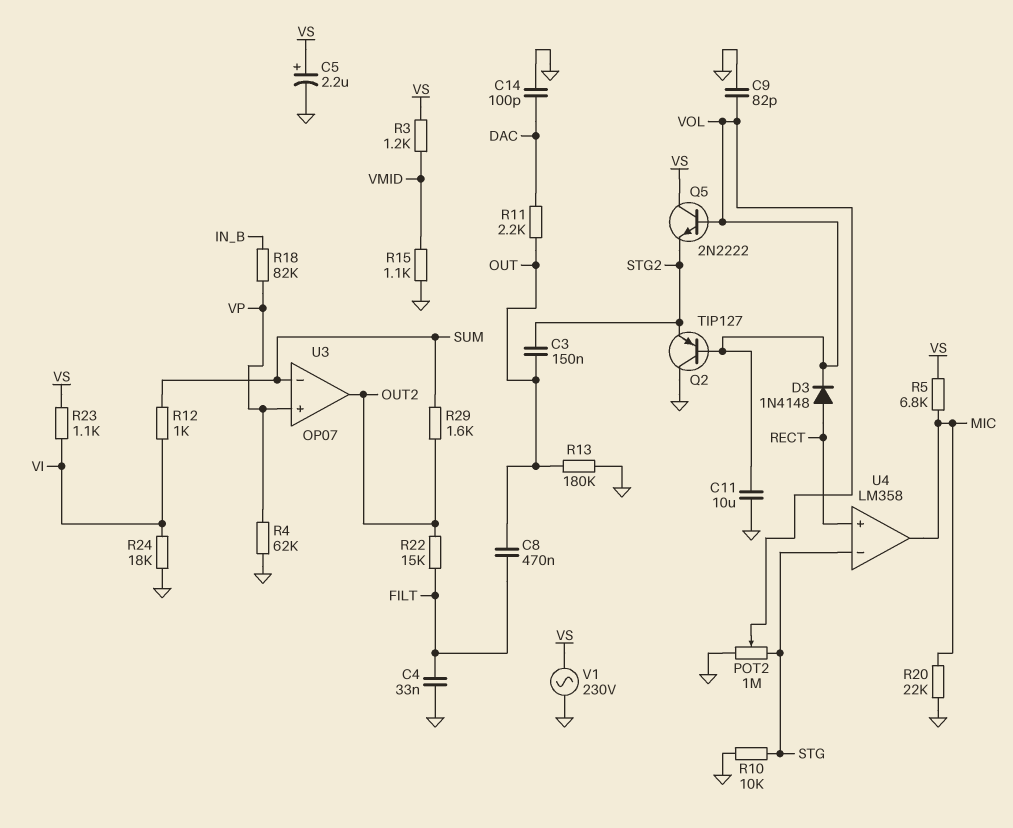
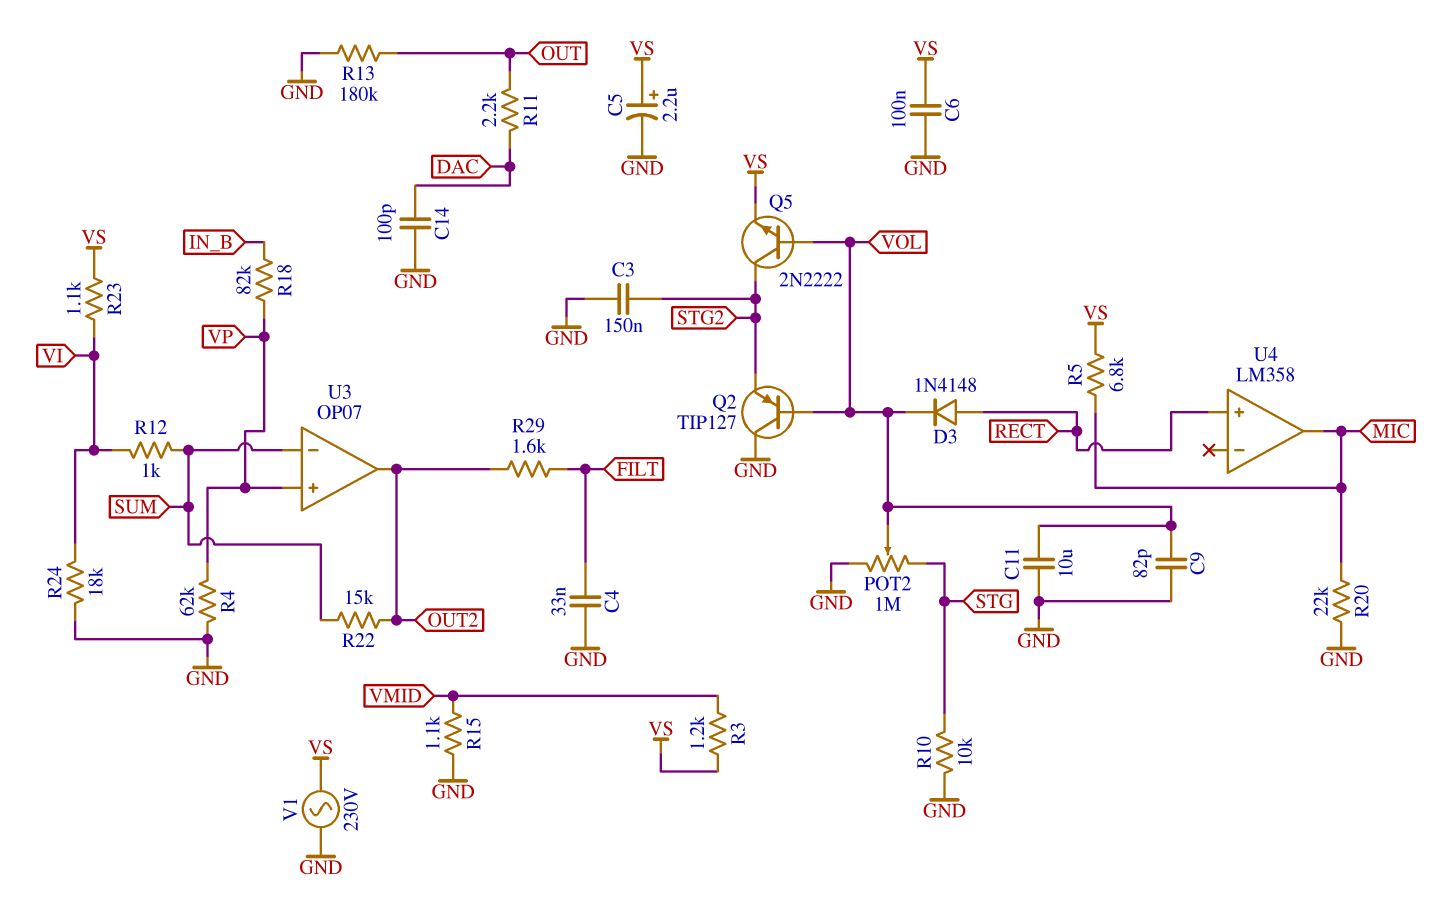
C3: 150nF (OUT, STG2) -> 150nF (GND, STG2)
C6: none -> 100nF (GND, VS)
C8: 470nF (FILT, OUT) -> none
Q5: NPN 2N2222 (B VOL, C VS, E STG2) -> NPN 2N2222 (B VOL, C STG2, E VS)
R22: 15k (FILT, OUT2) -> 15k (OUT2, SUM)
R29: 1.6k (OUT2, SUM) -> 1.6k (FILT, OUT2)
U4 pin in-: STG -> none

